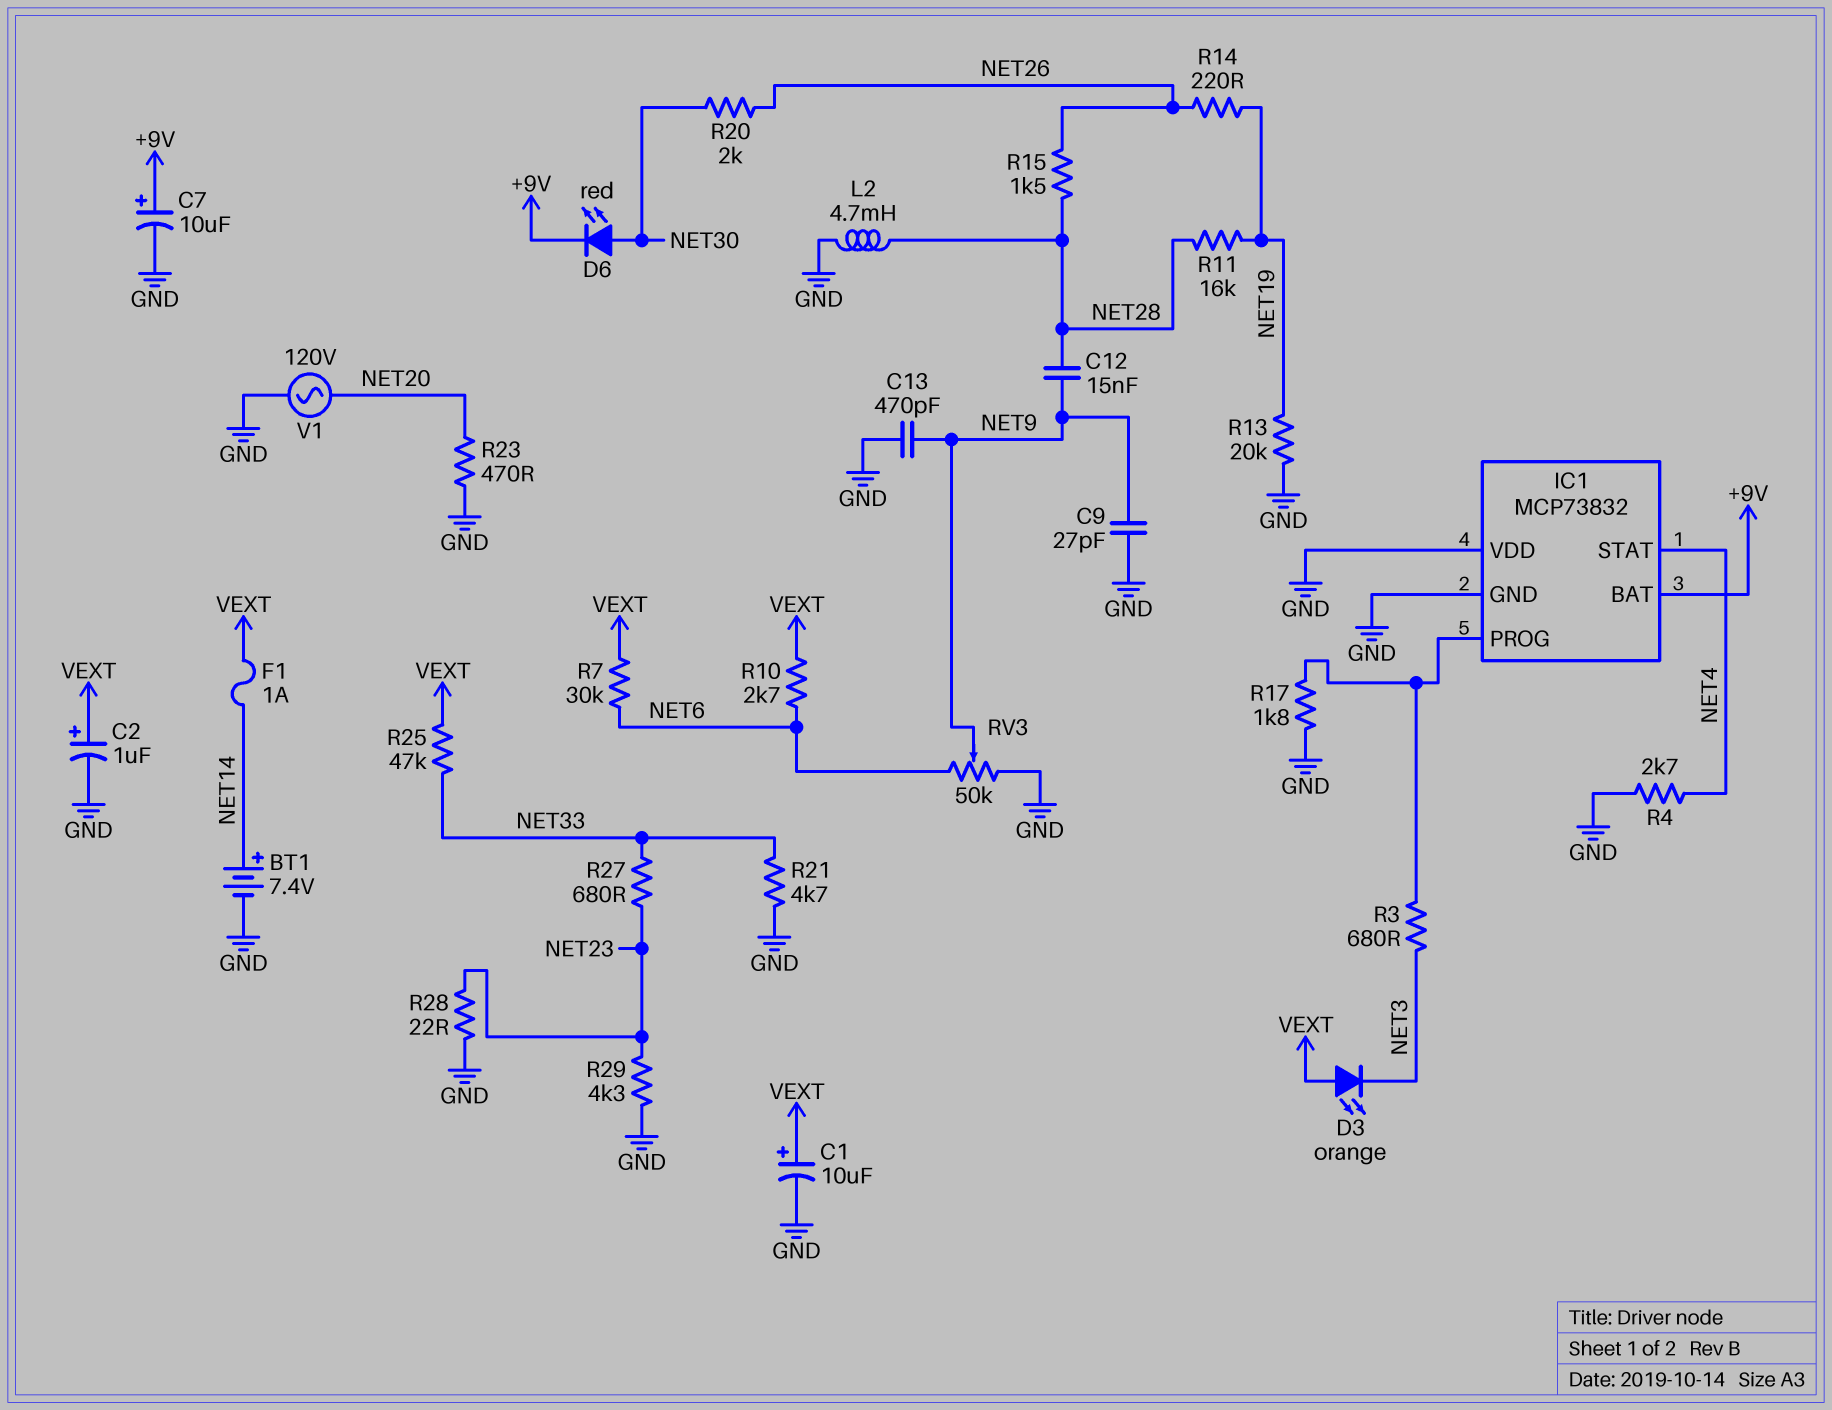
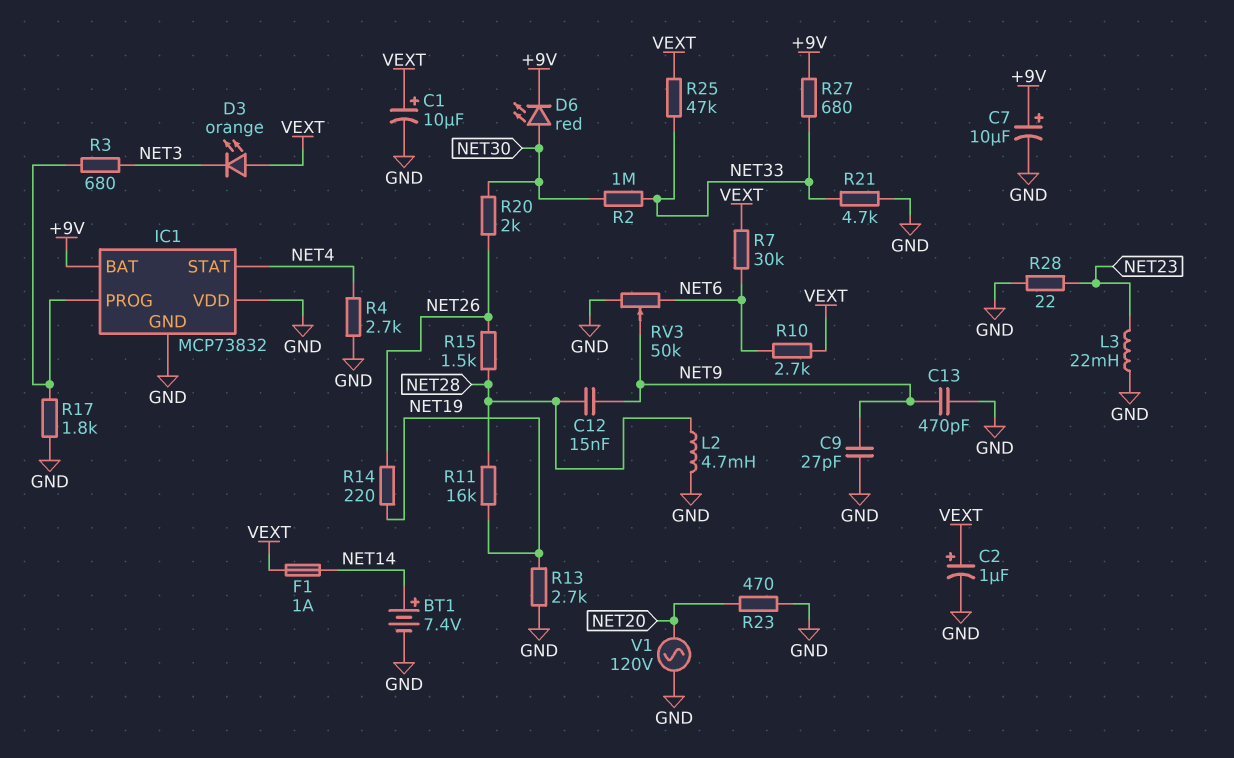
L3: none -> 22mH (GND, NET23)
R2: none -> 1M (NET30, NET33)
R13: 20k (GND, NET19) -> 2.7k (GND, NET19)
R27: 680 (NET23, NET33) -> 680 (+9V, NET33)
R29: 4.3k (GND, NET23) -> none

